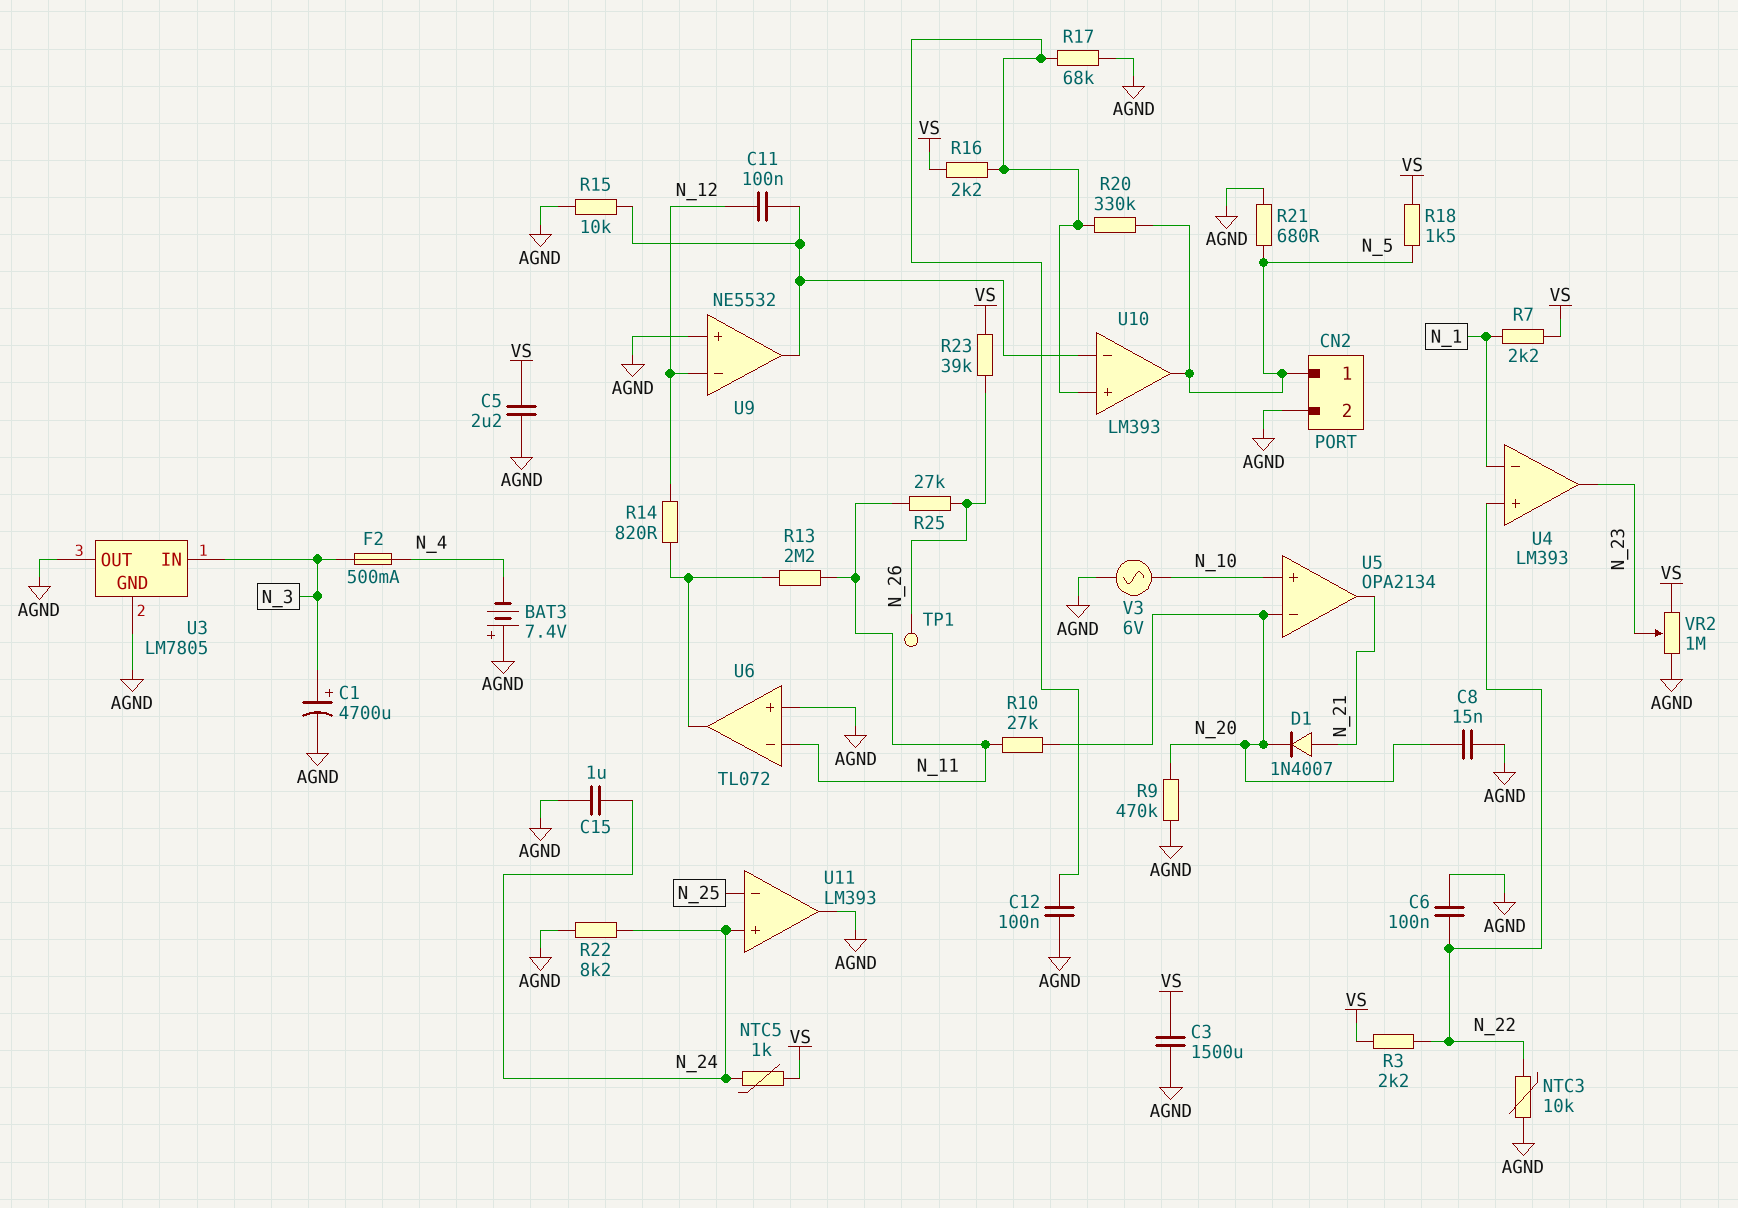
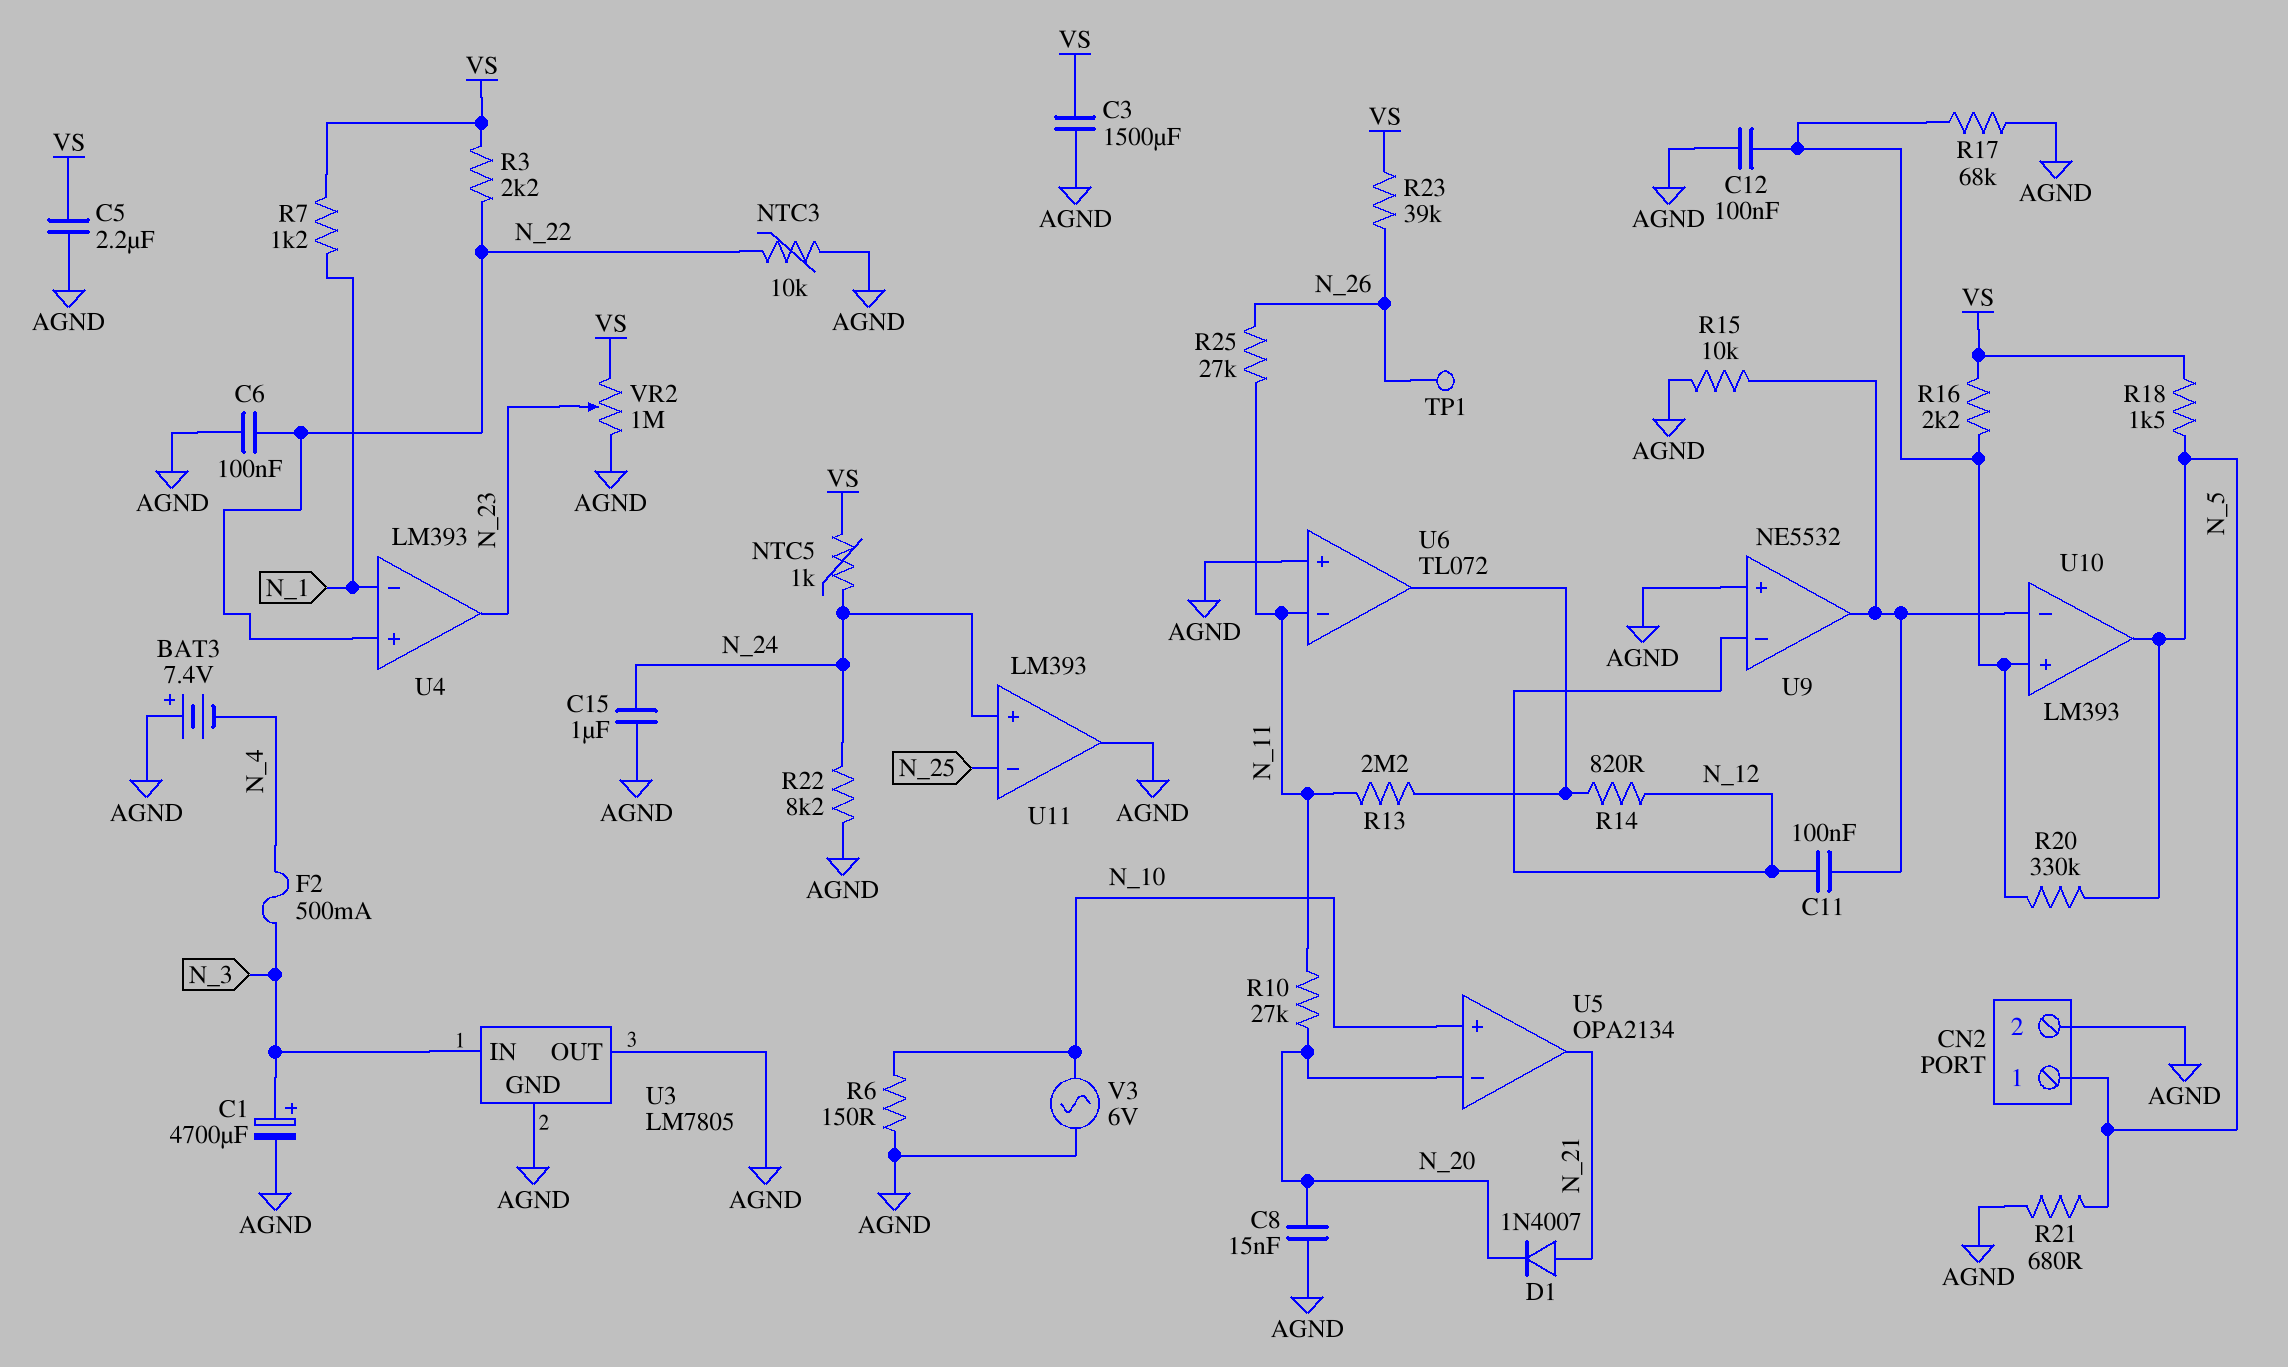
R6: none -> 150 (AGND, N_10)
R7: 2.2k (N_1, VS) -> 1.2k (N_1, VS)
R9: 470k (AGND, N_20) -> none

